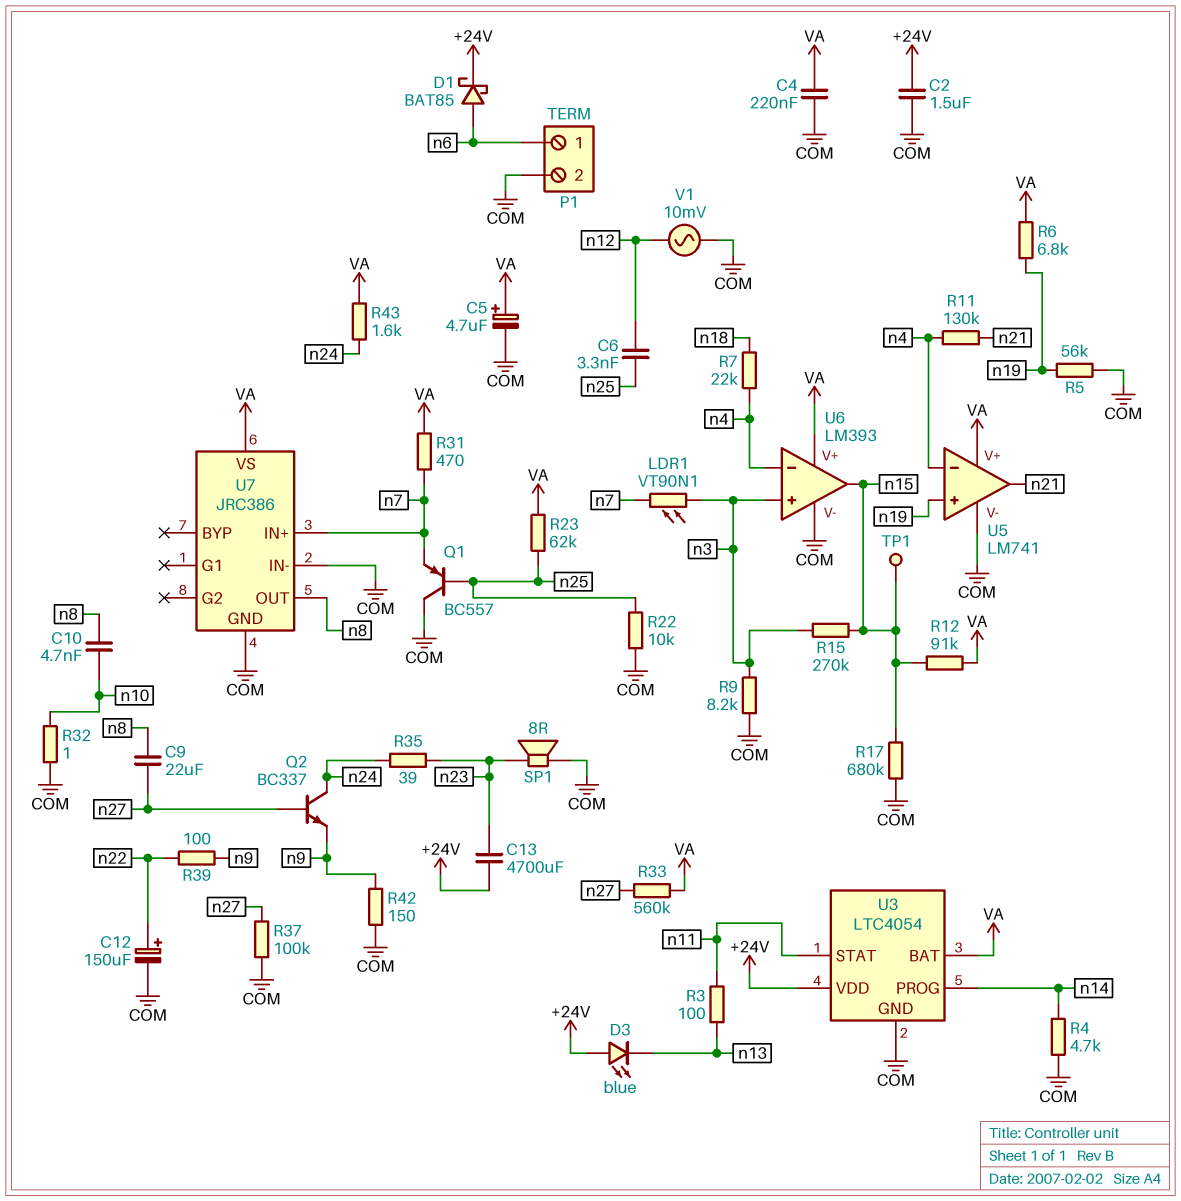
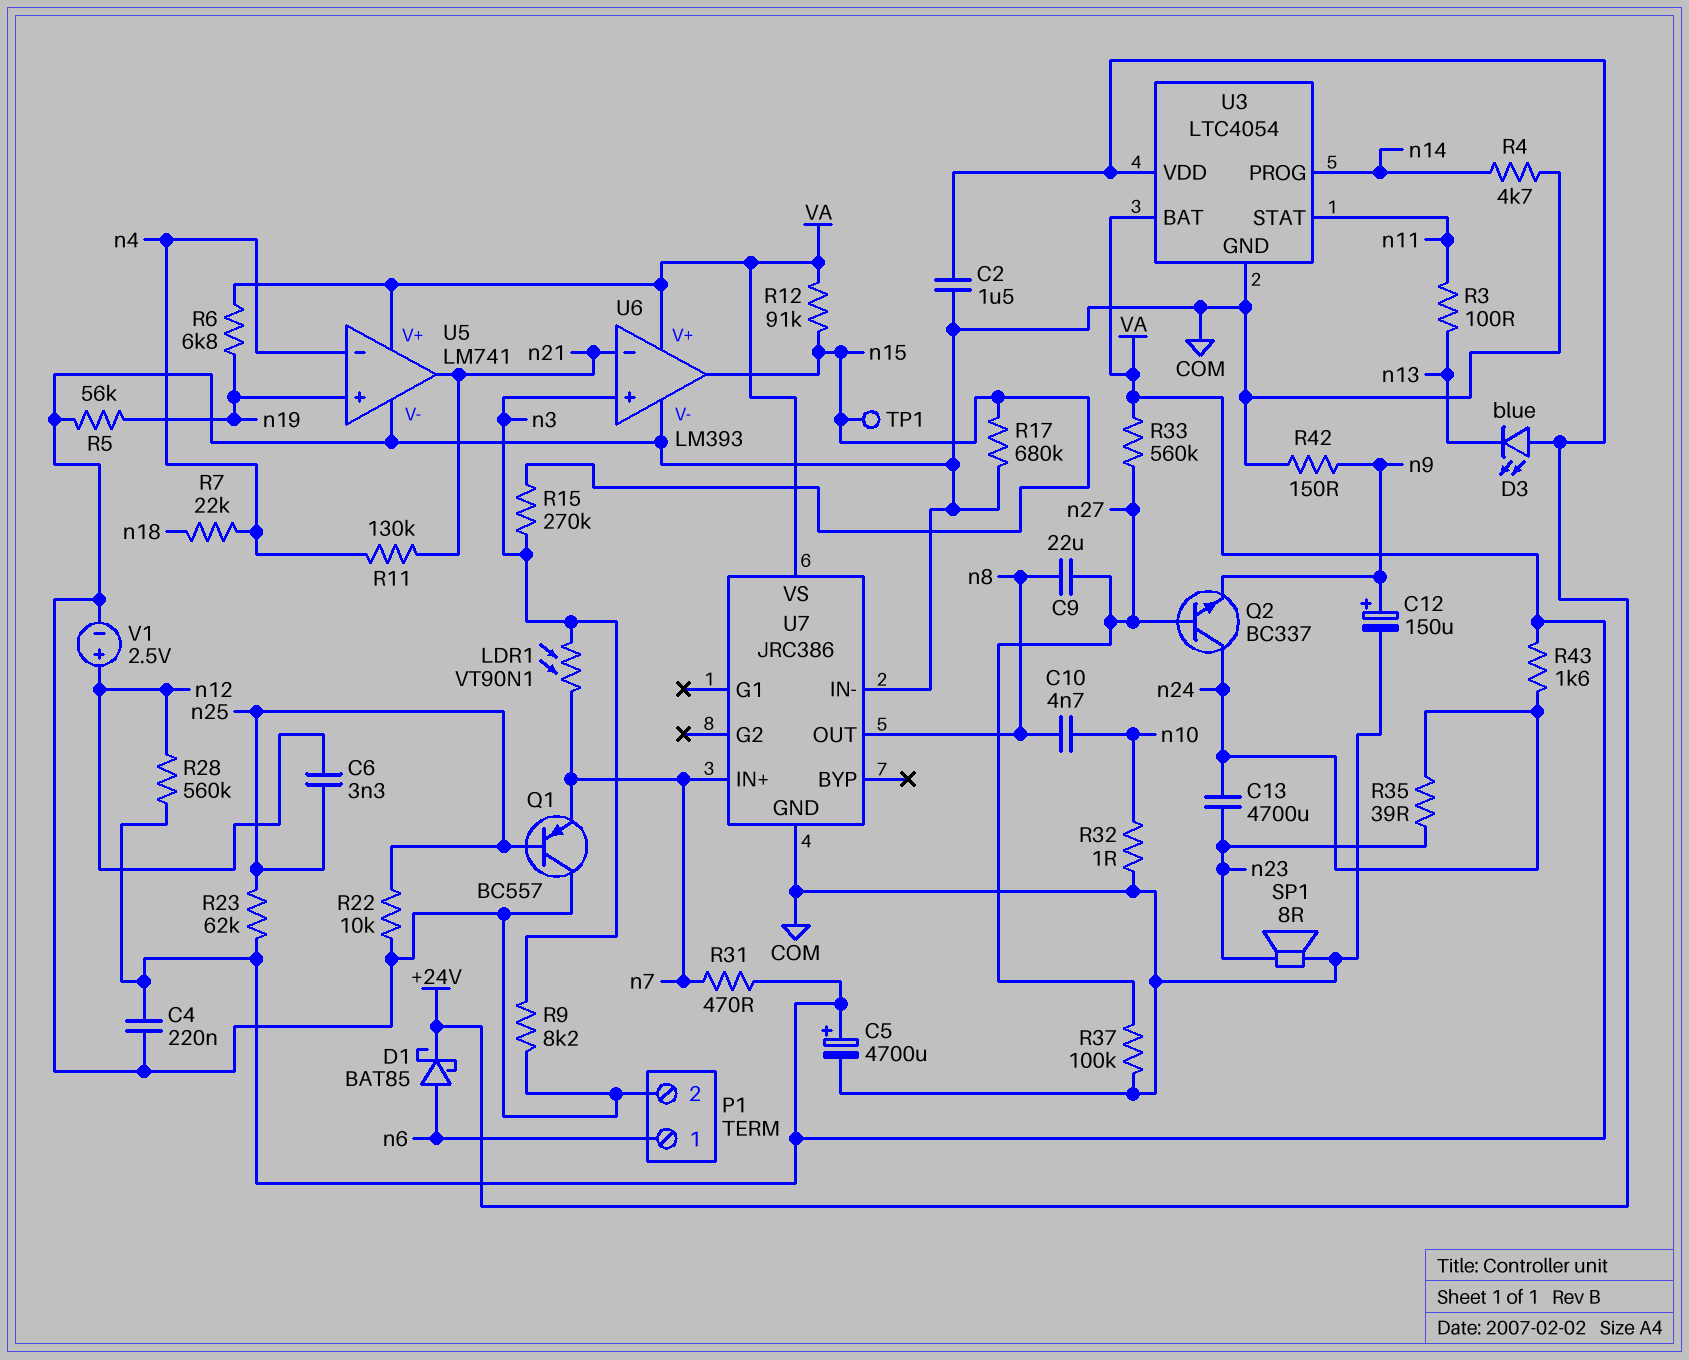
C5: 4.7uF (plus VA, minus COM) -> 4700uF (plus VA, minus COM)
C12: 150uF (plus n22, minus COM) -> 150uF (plus n9, minus COM)
C13: 4700uF (+24V, n23) -> 4700uF (n23, n24)
R28: none -> 560k (VA, n12)
R39: 100 (n9, n22) -> none
U6 pin in-: n4 -> n21
V1: AC 10mV (COM, n12) -> 2.5V (plus n12, minus COM)

